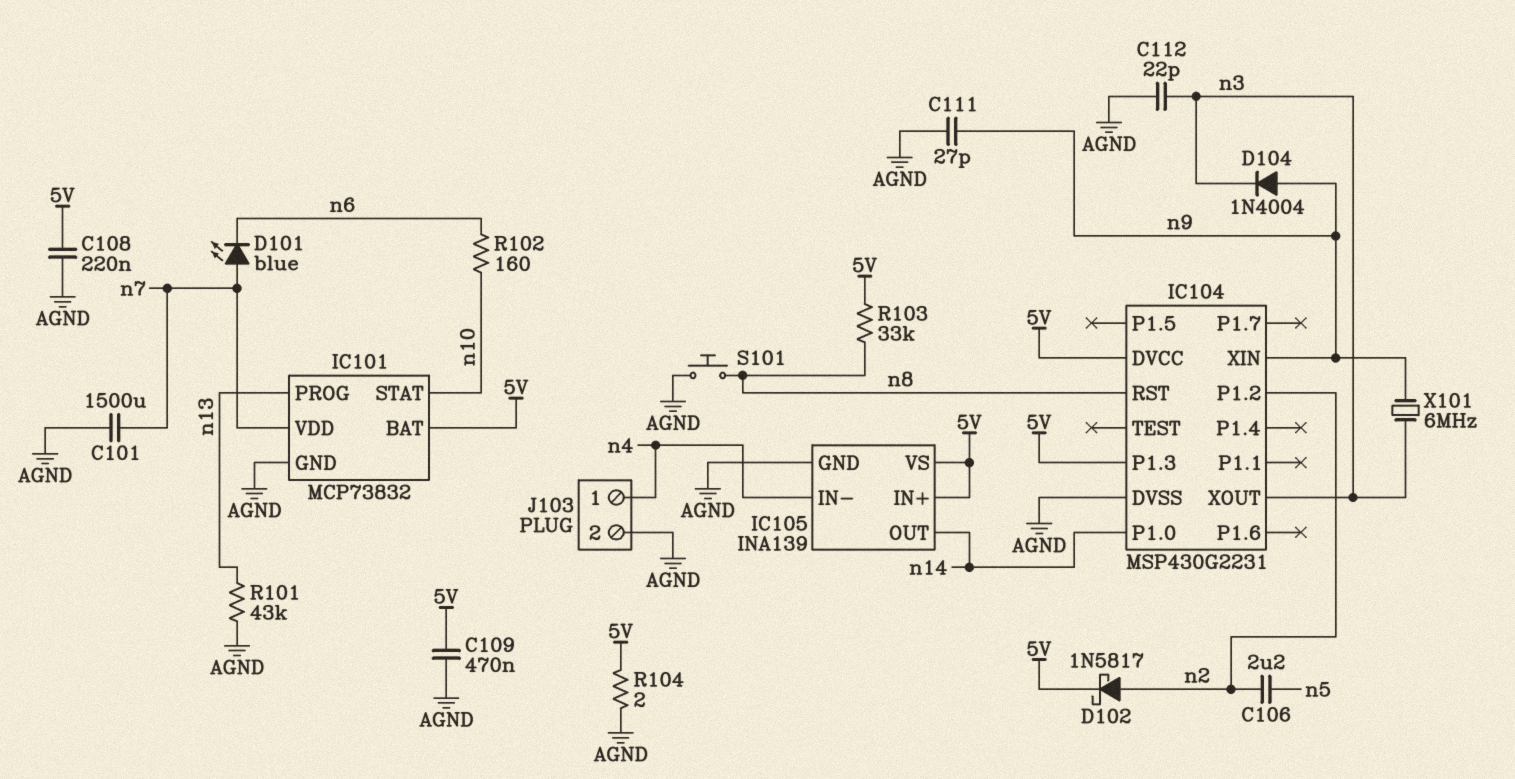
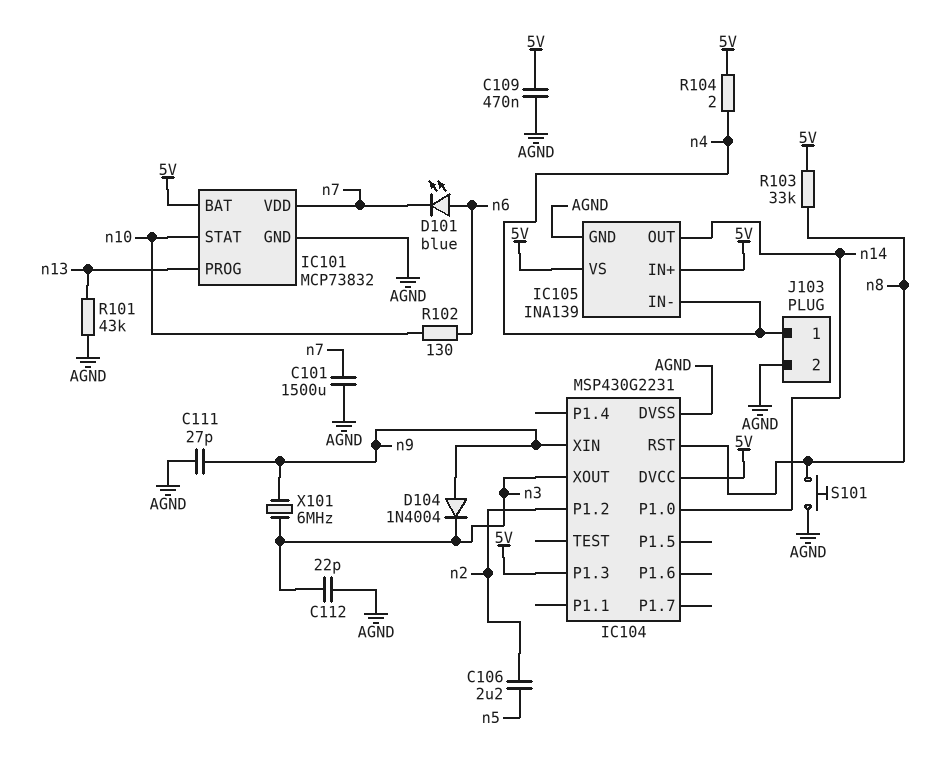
C108: 220nF (5V, AGND) -> none
D101: LED blue (A n7, K n6) -> LED blue (A n6, K n7)
D102: schottky 1N5817 (A n2, K 5V) -> none
R102: 160 (n6, n10) -> 130 (n6, n10)
R104: 2 (5V, AGND) -> 2 (5V, n4)

